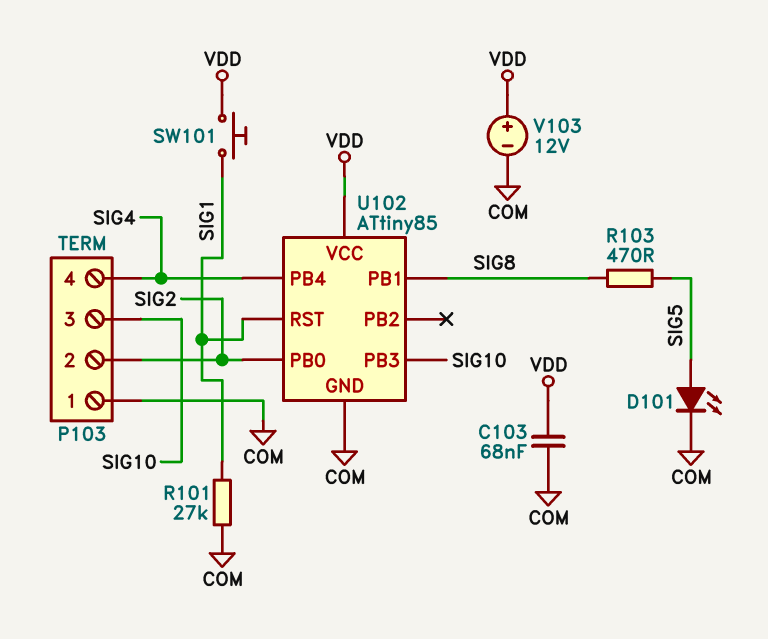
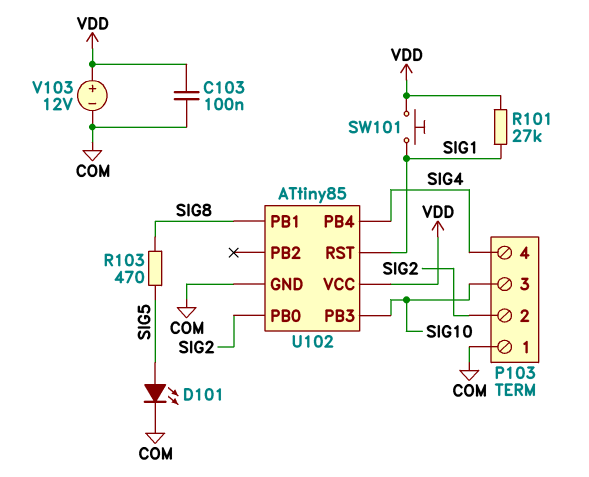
C103: 68nF (COM, VDD) -> 100nF (COM, VDD)
R101: 27k (COM, SIG1) -> 27k (SIG1, VDD)

